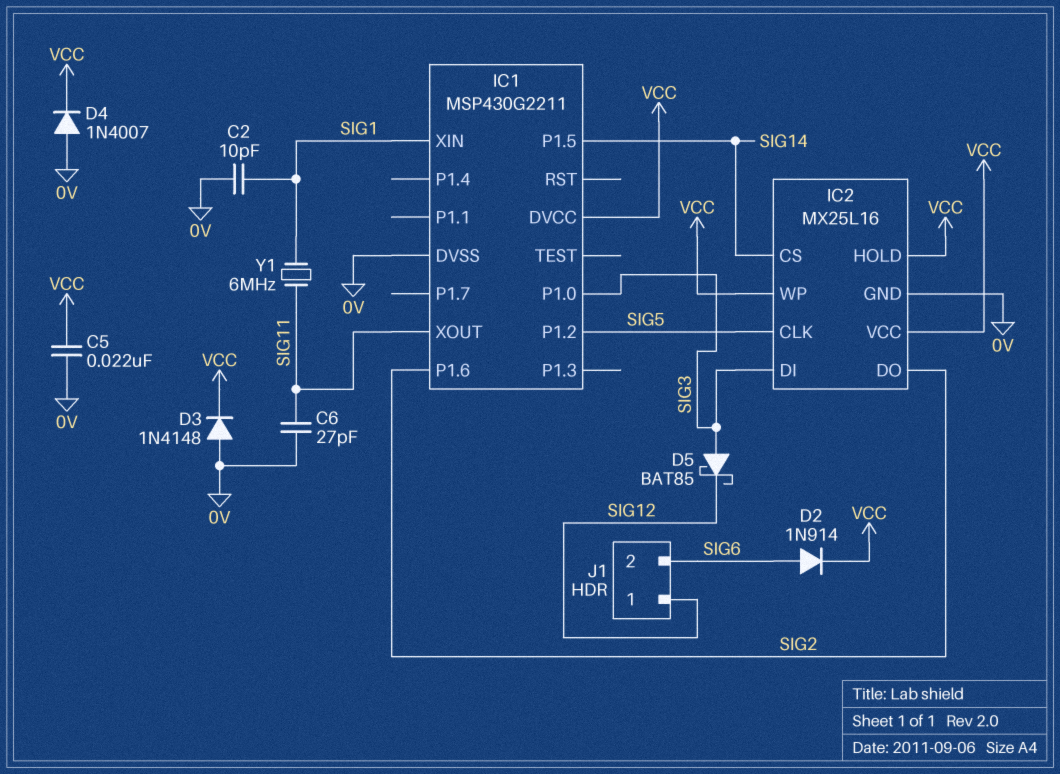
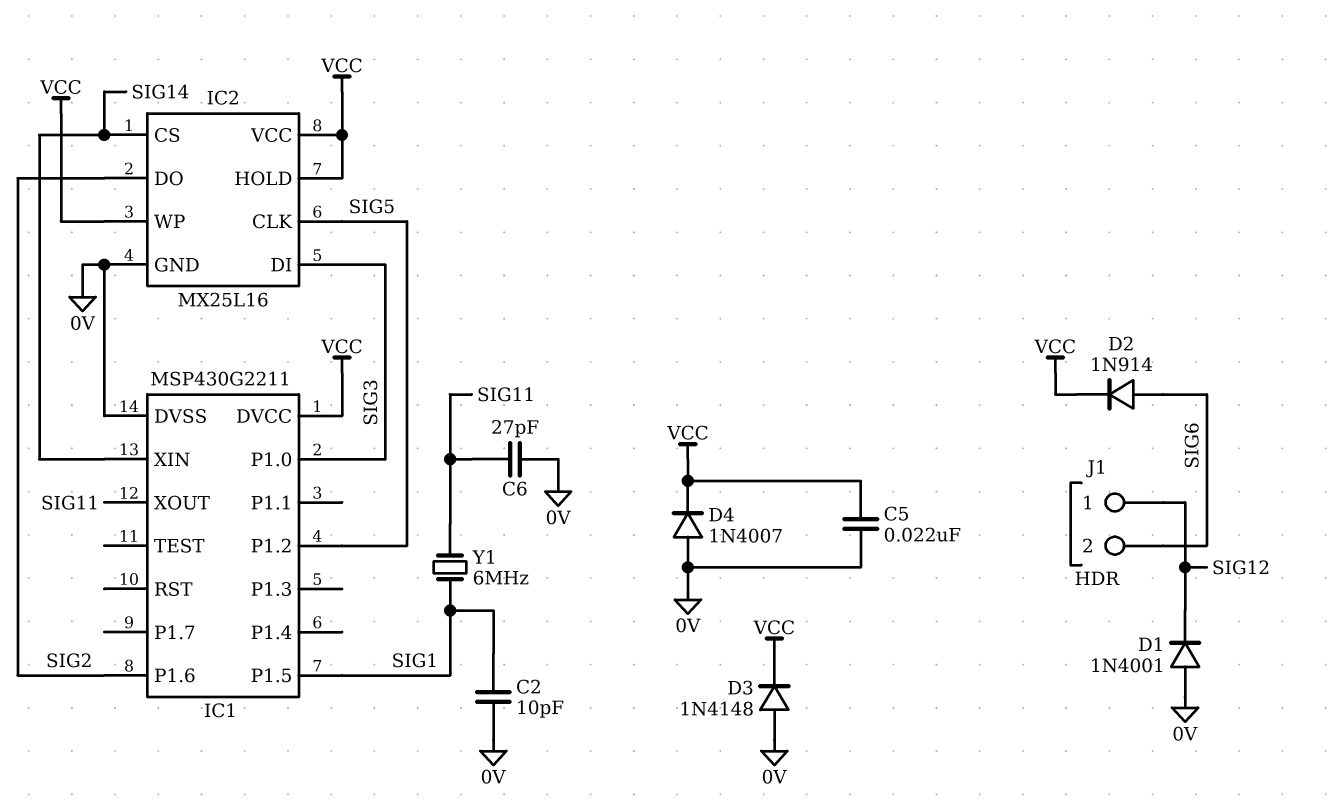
D1: none -> diode 1N4001 (A 0V, K SIG12)
D5: schottky BAT85 (A SIG3, K SIG12) -> none
IC1 pin P1.5: SIG14 -> SIG1
IC1 pin XIN: SIG1 -> SIG14

